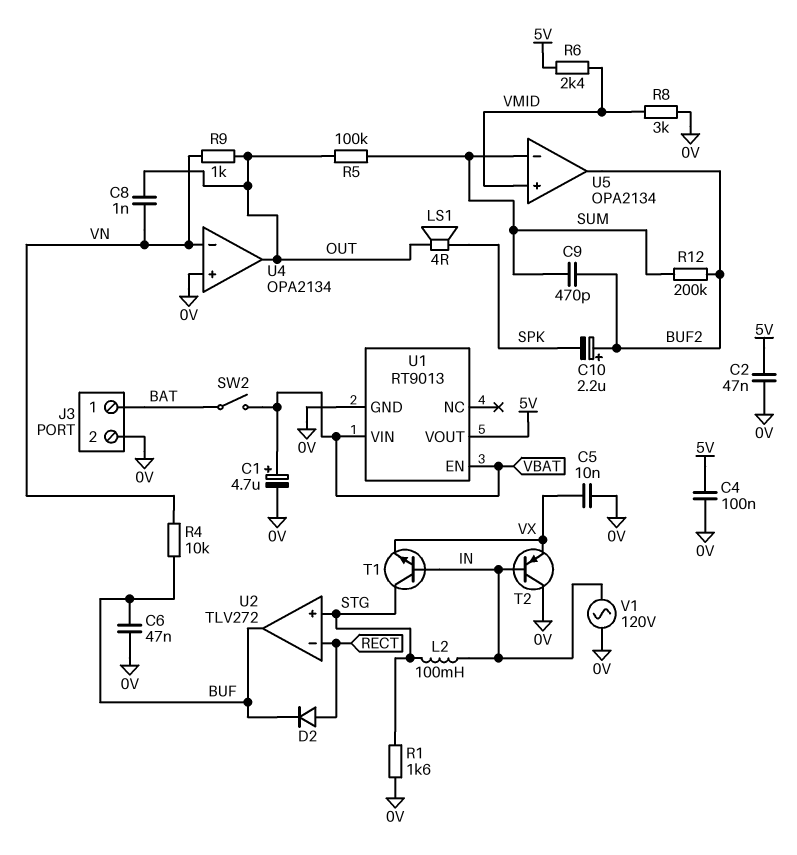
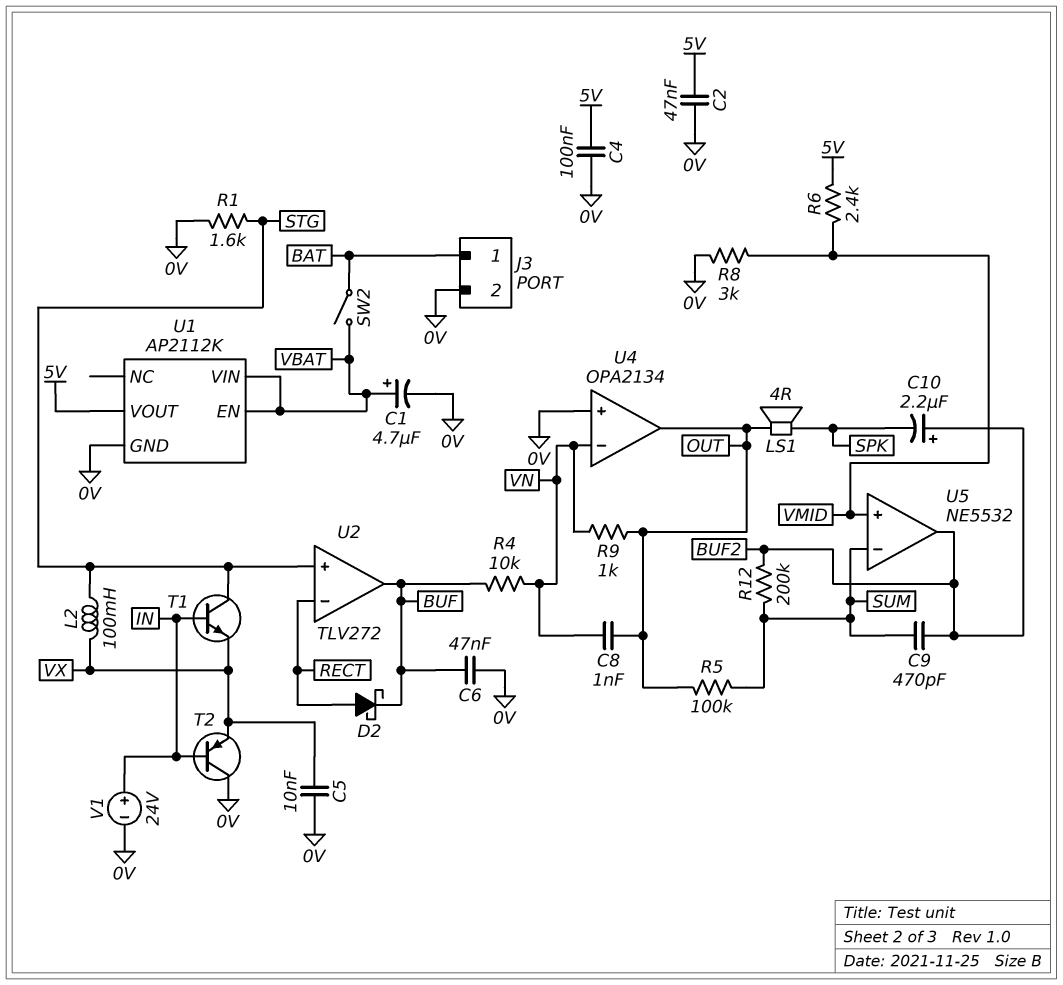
D2: diode (A RECT, K BUF) -> schottky (A RECT, K BUF)
L2: 100mH (IN, STG) -> 100mH (STG, VX)
U1: RT9013 -> AP2112K
U5: OPA2134 -> NE5532
V1: AC 120V (0V, IN) -> 24V (plus IN, minus 0V)

